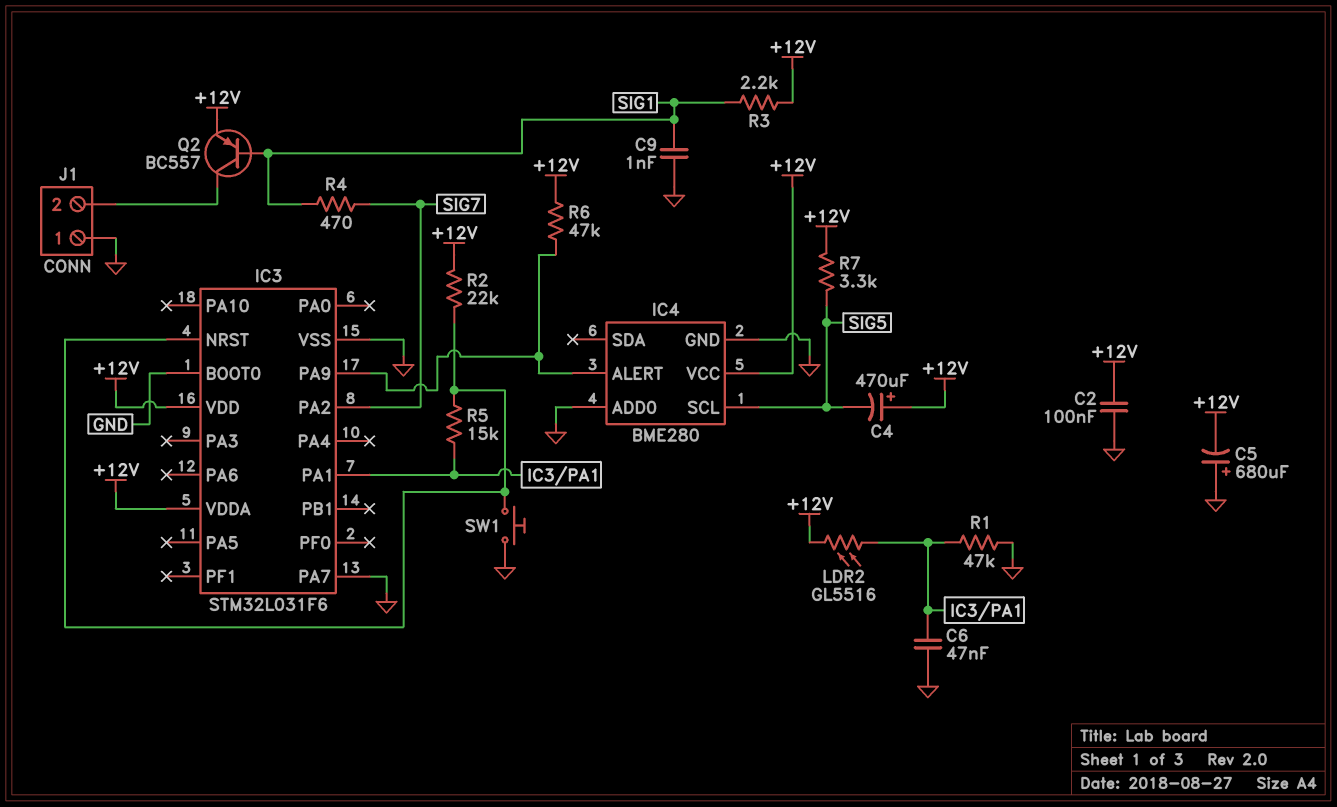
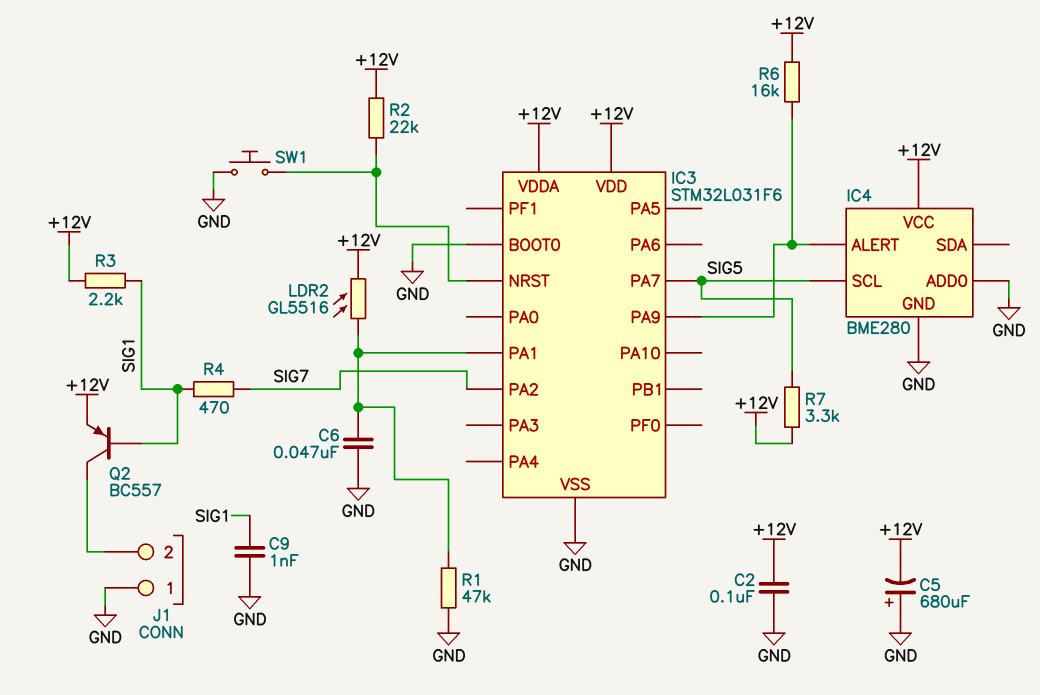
C4: 470uF (plus +12V, minus SIG5) -> none
IC3 pin PA7: GND -> SIG5
R5: 15k (IC3/NRST, IC3/PA1) -> none
R6: 47k (+12V, IC3/PA9) -> 16k (+12V, IC3/PA9)

